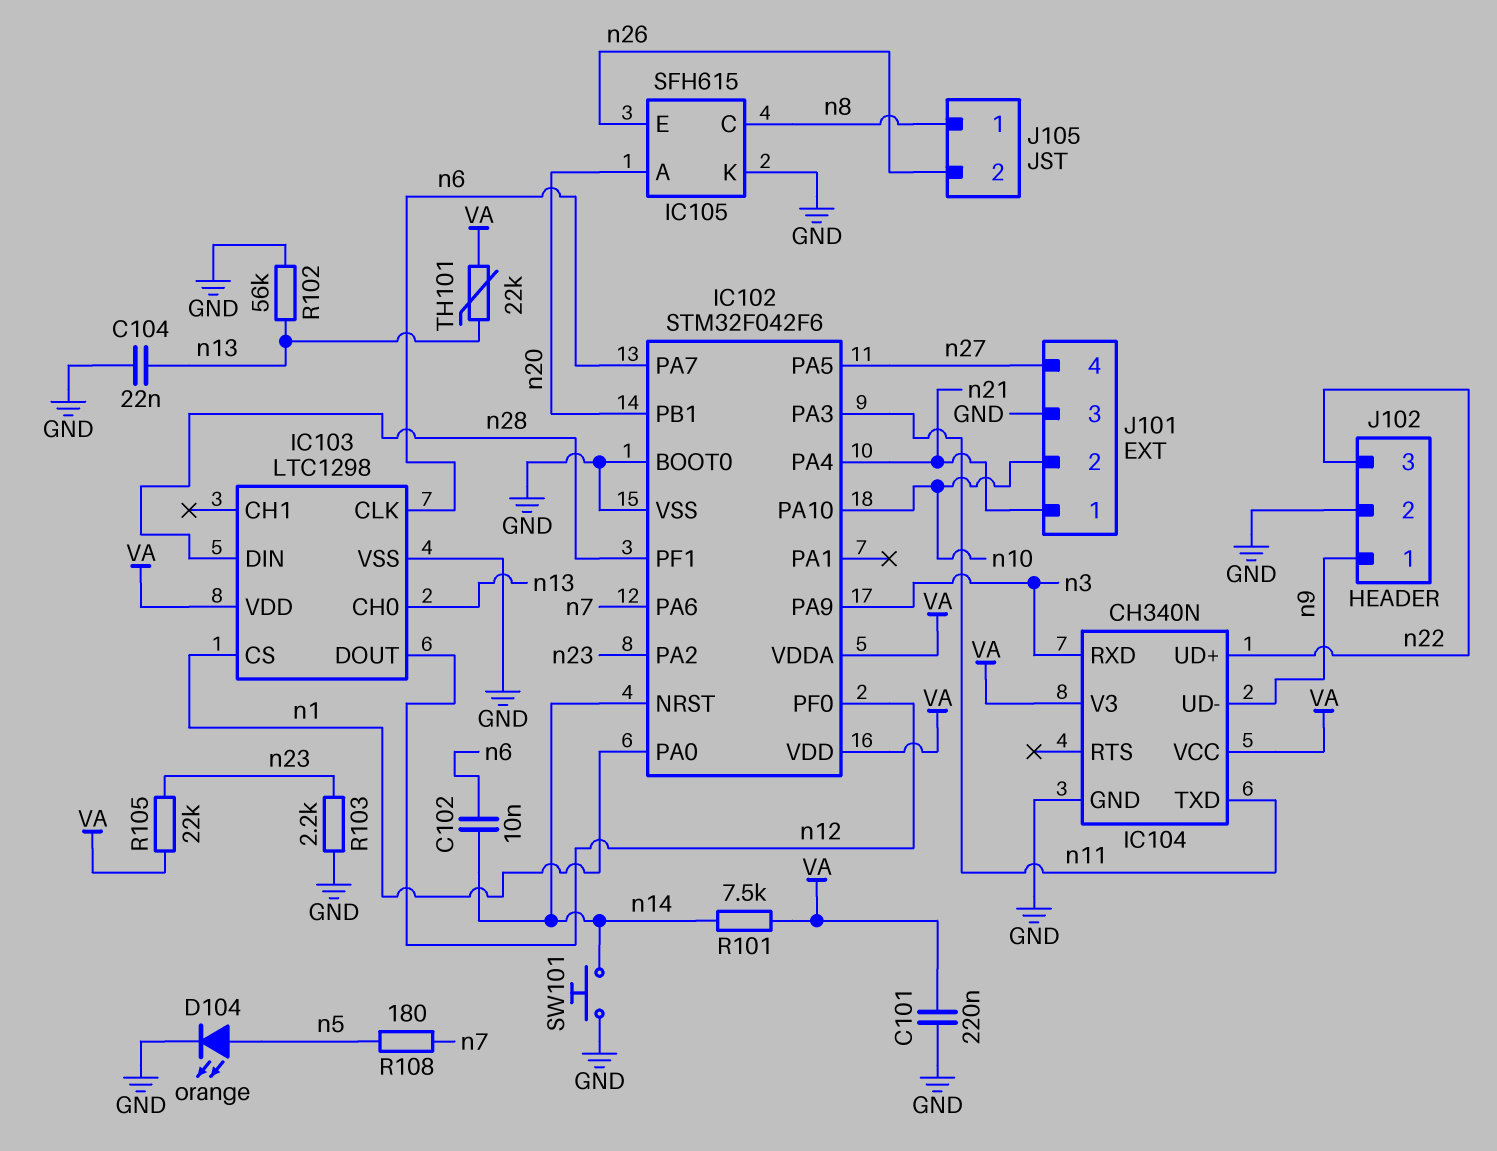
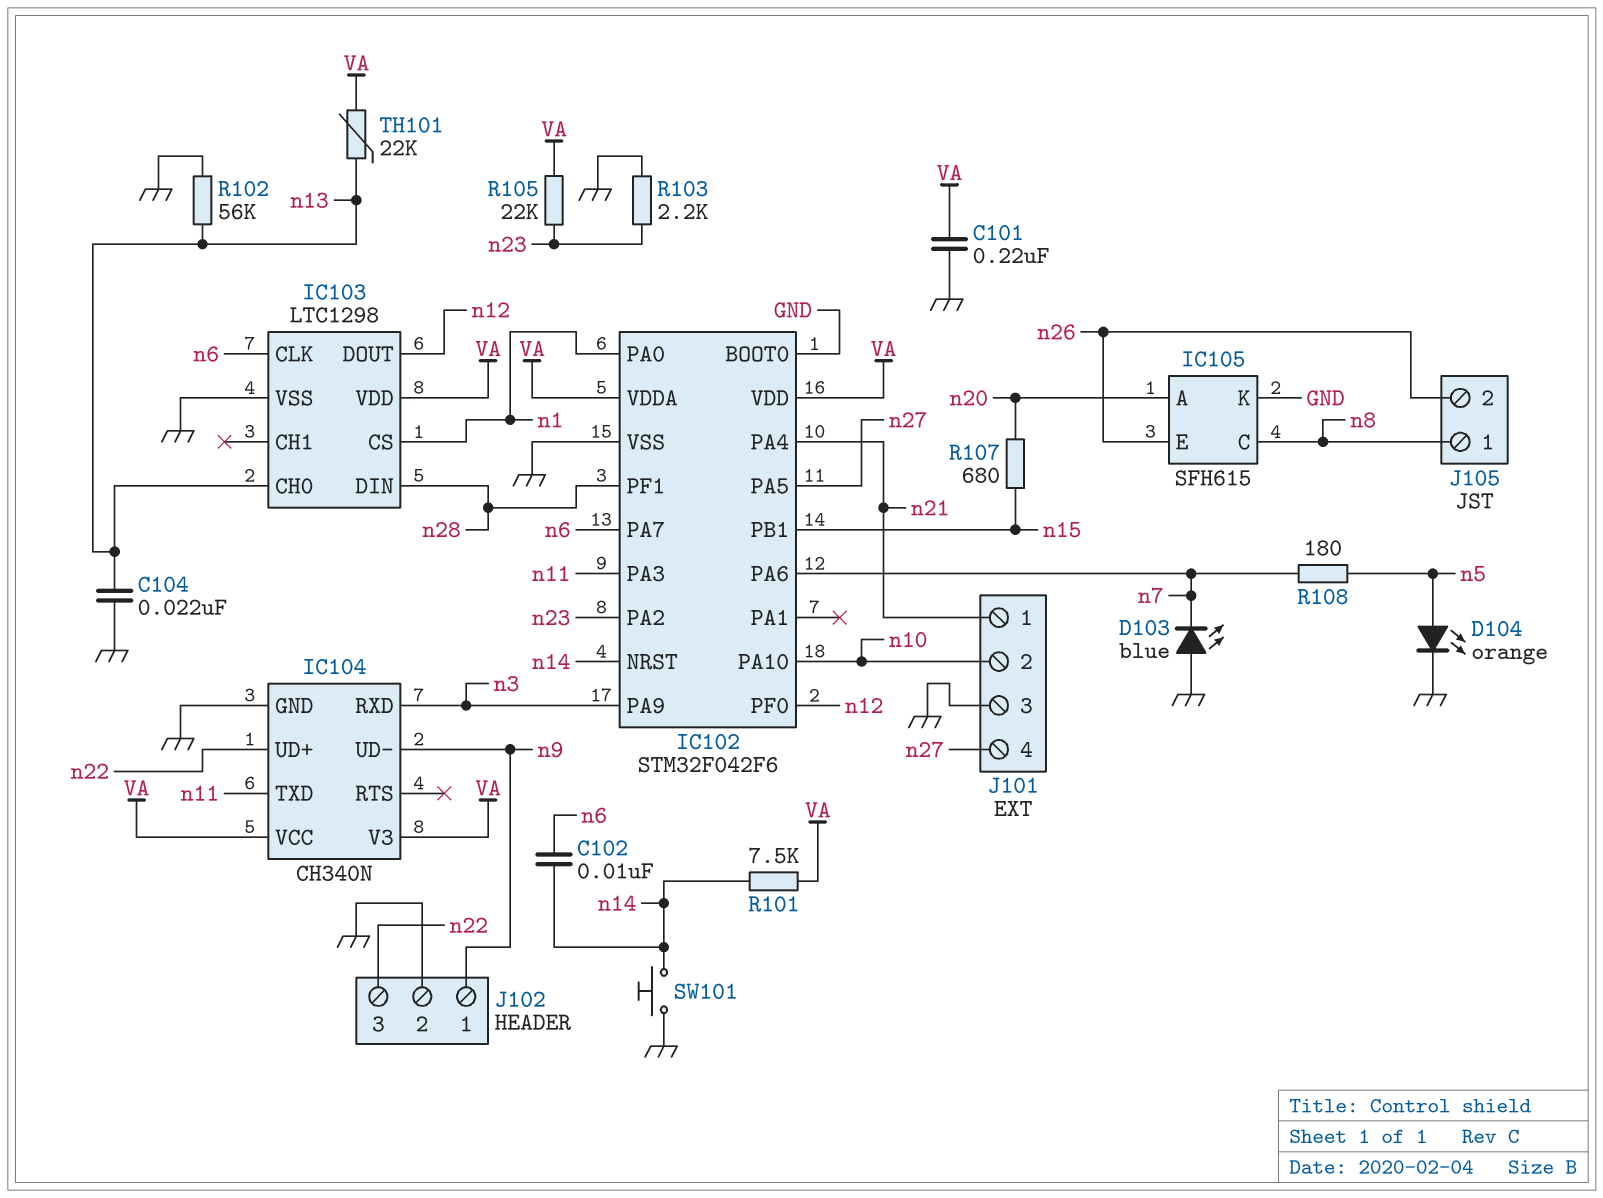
D103: none -> LED blue (A GND, K n7)
IC102 pin PB1: n20 -> n15
R107: none -> 680 (n15, n20)

